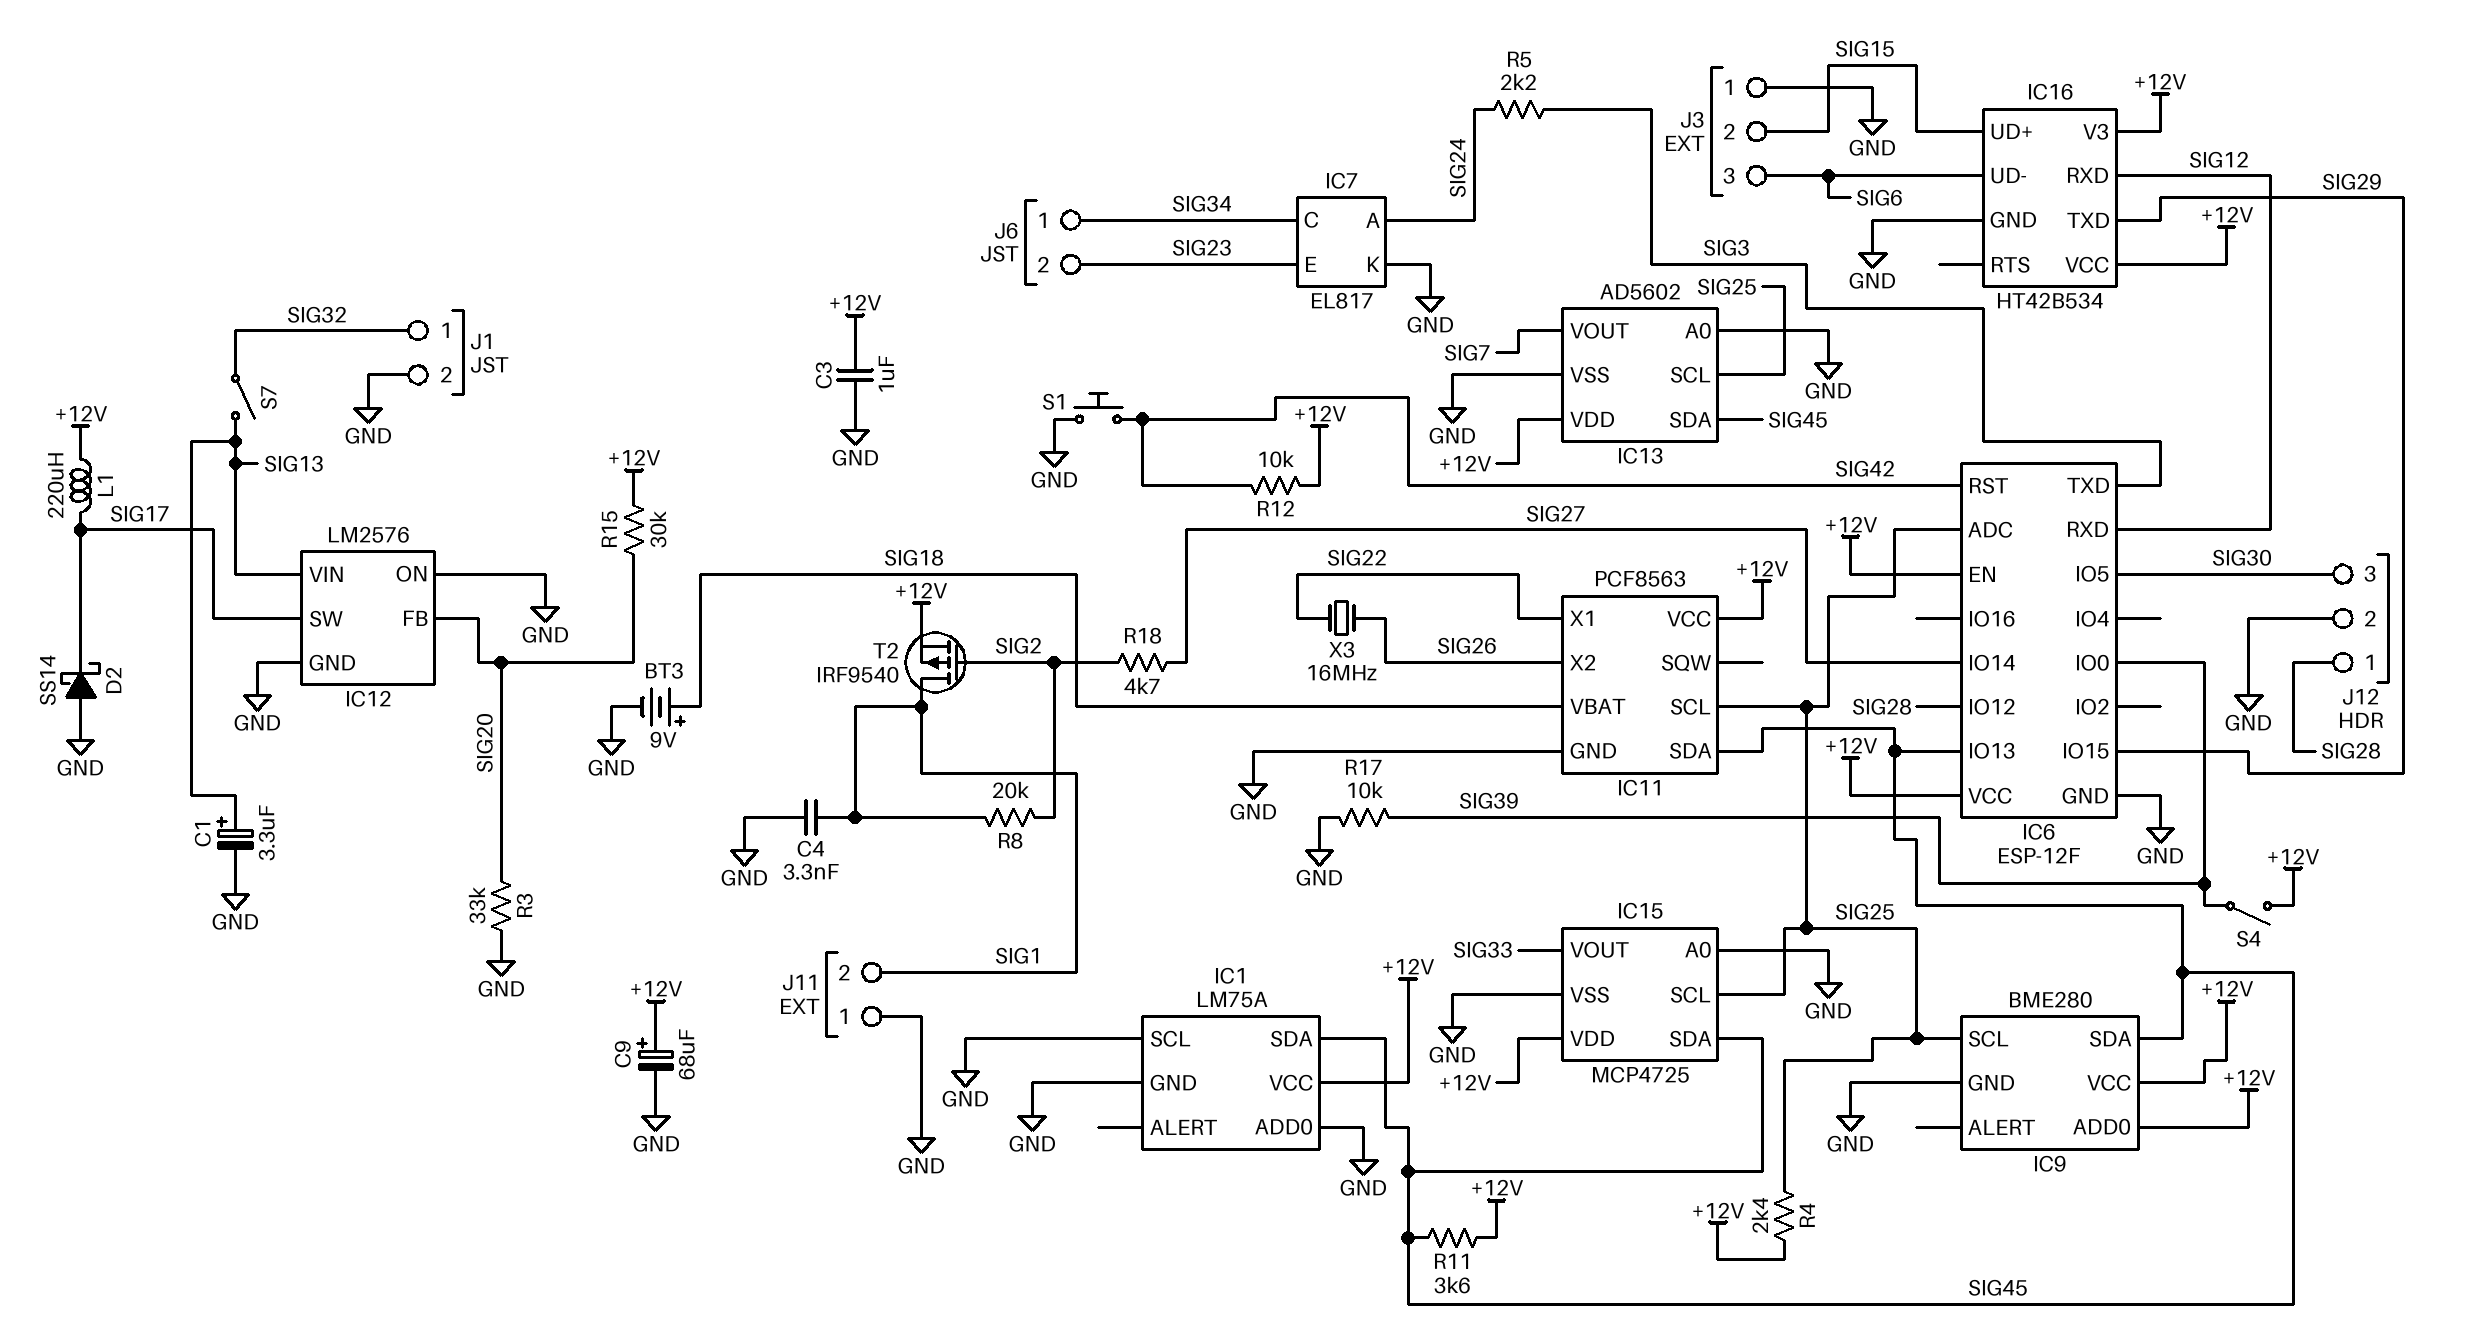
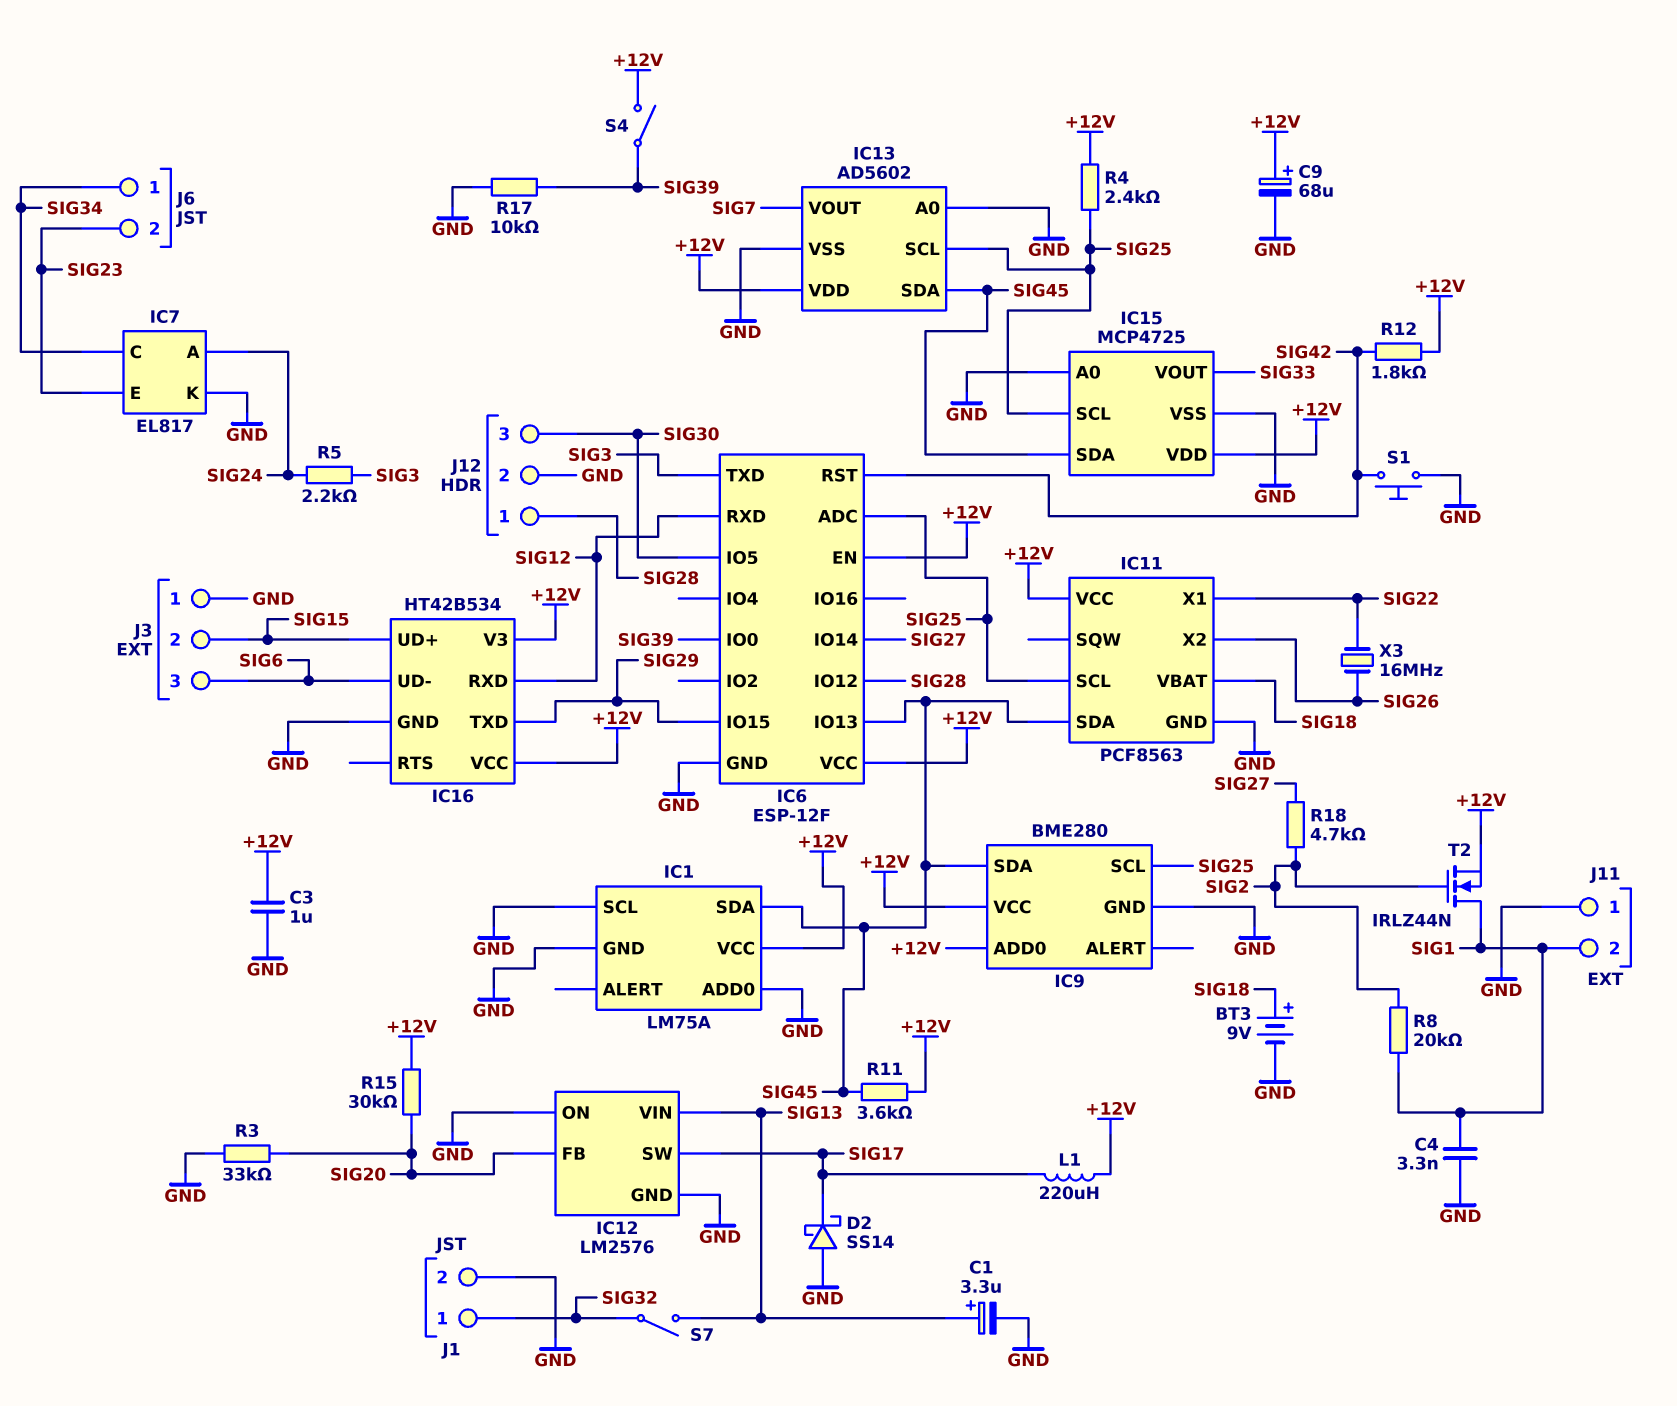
R12: 10k (+12V, SIG42) -> 1.8k (+12V, SIG42)
T2: PMOS IRF9540 (G SIG2, D SIG1, S +12V) -> NMOS IRLZ44N (G SIG2, D SIG1, S +12V)

